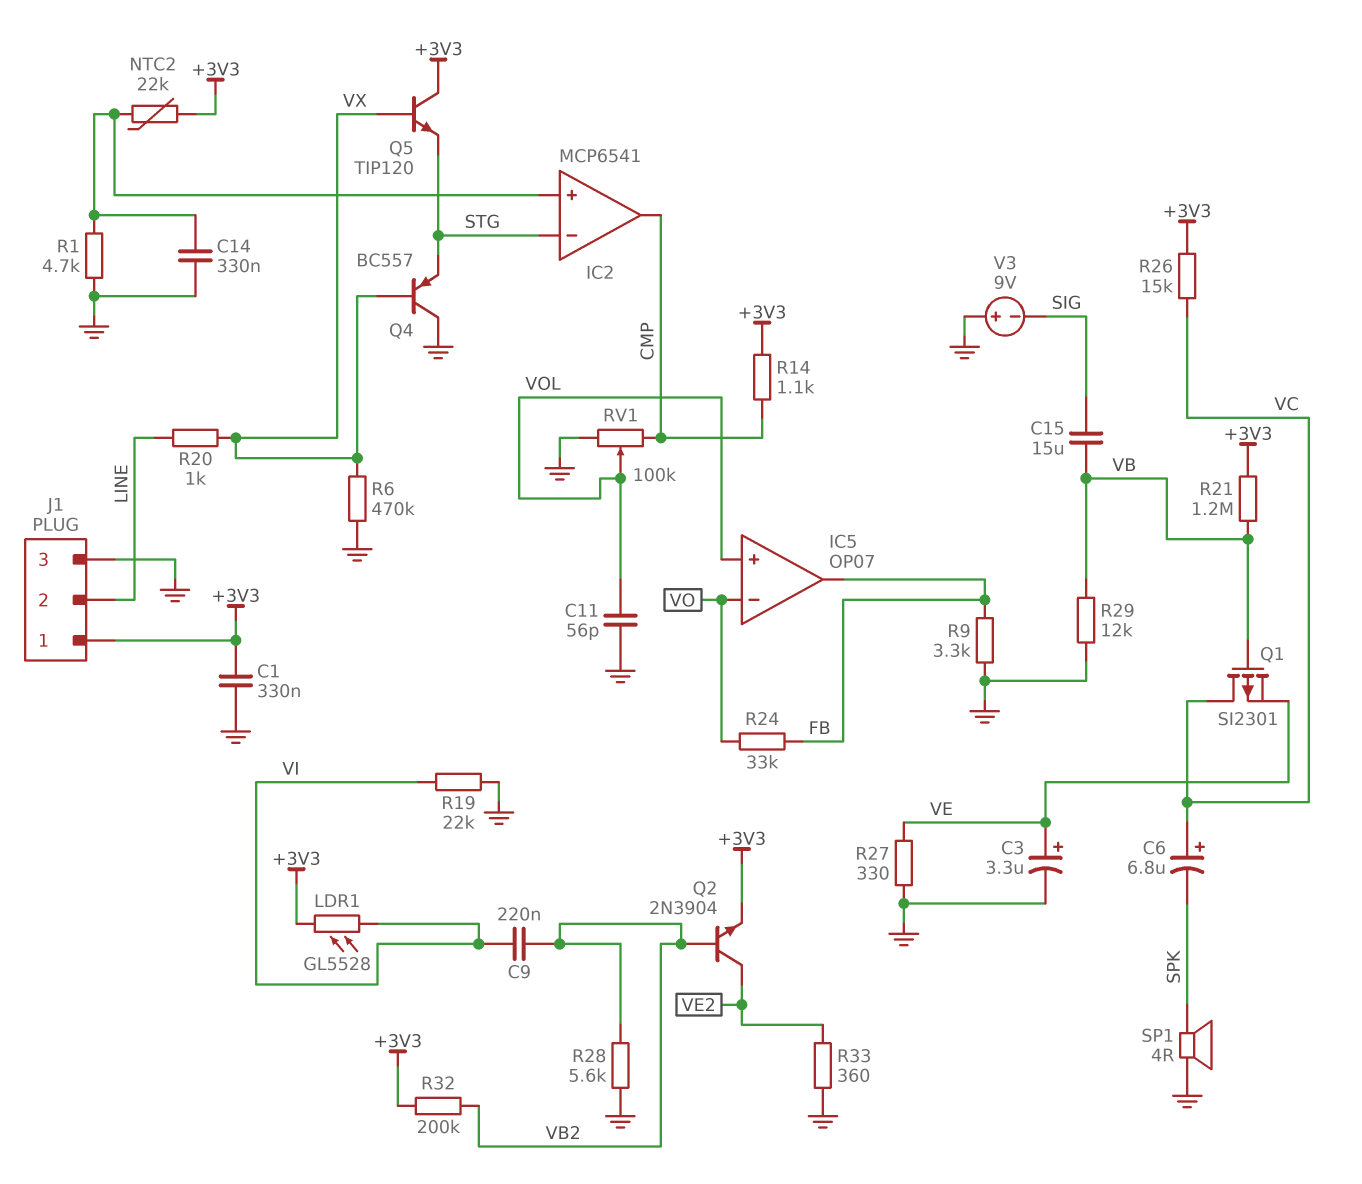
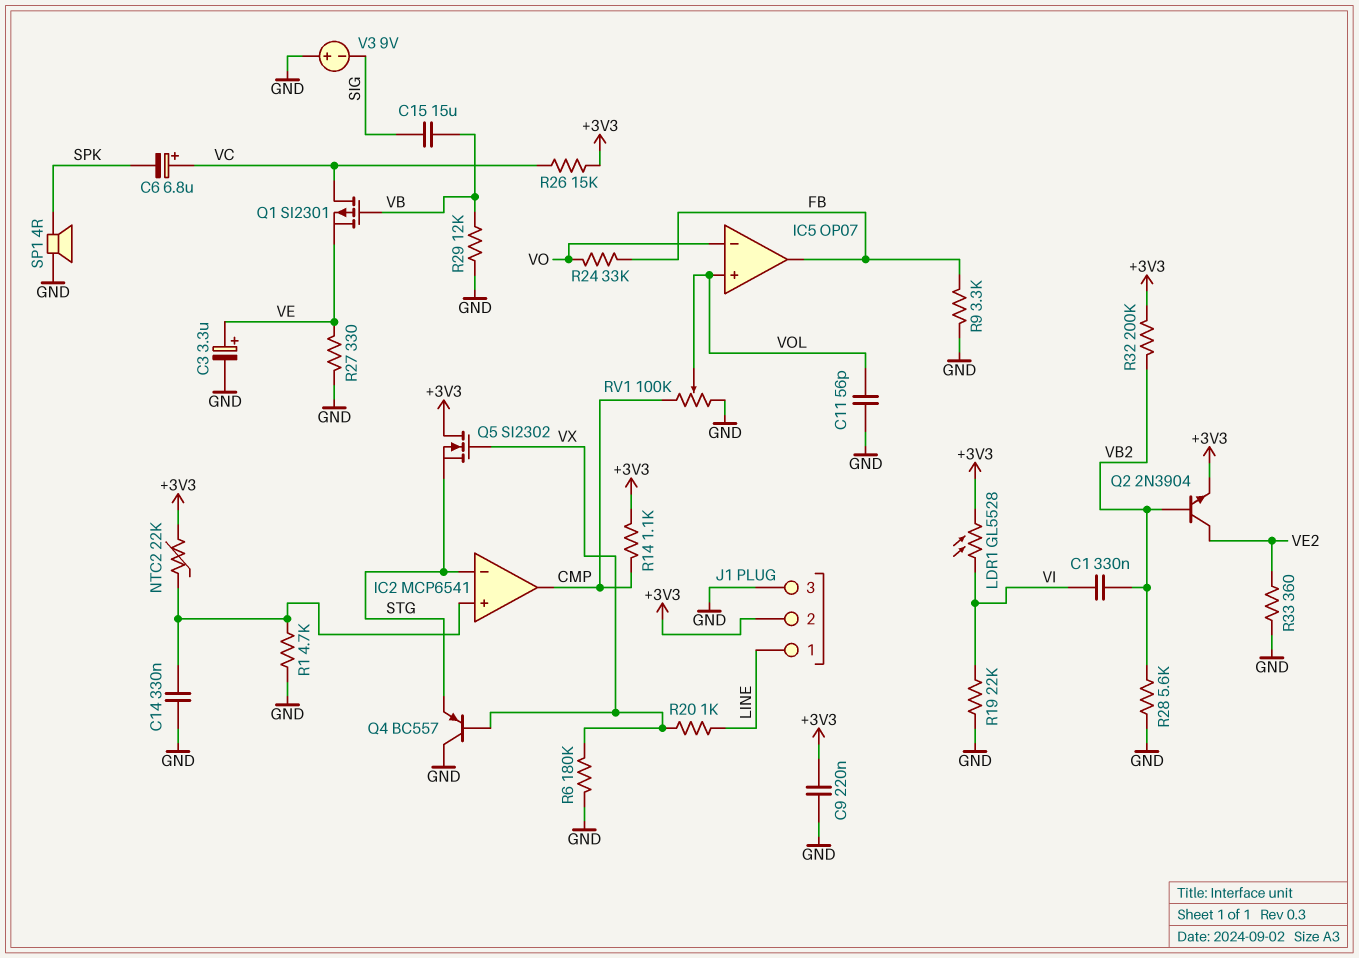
C1: 330nF (+3V3, GND) -> 330nF (VB2, VI)
C9: 220nF (VB2, VI) -> 220nF (+3V3, GND)
J1 pin 1: +3V3 -> LINE
J1 pin 2: LINE -> +3V3
Q5: NPN TIP120 (B VX, C +3V3, E STG) -> NMOS SI2302 (G VX, D +3V3, S STG)
R6: 470k (GND, VX) -> 180k (GND, VX)
R21: 1.2M (+3V3, VB) -> none

